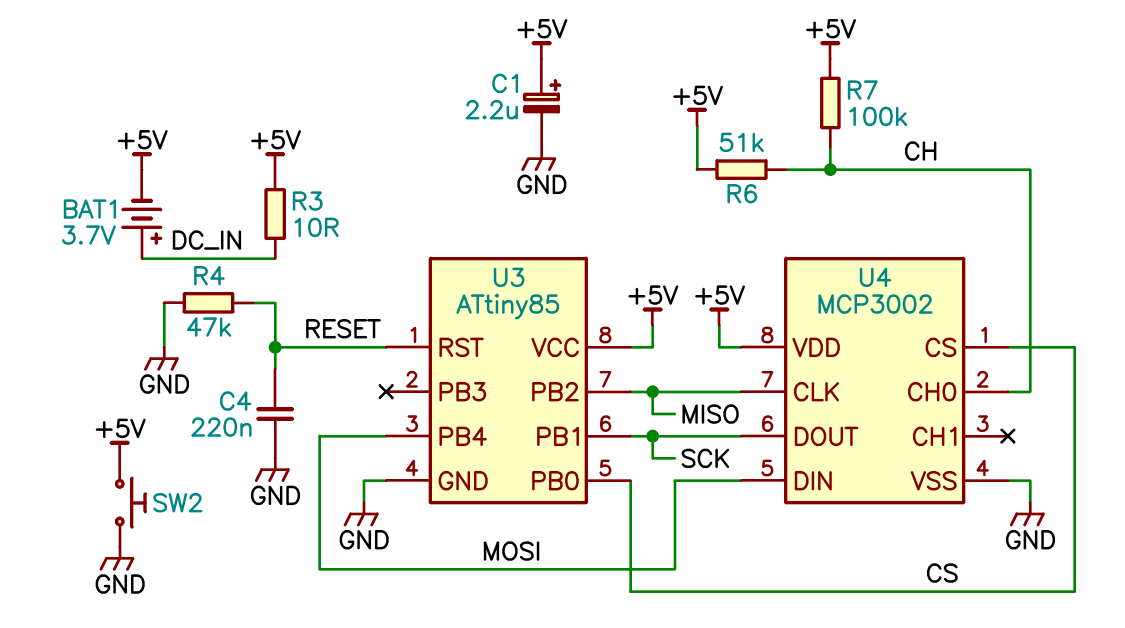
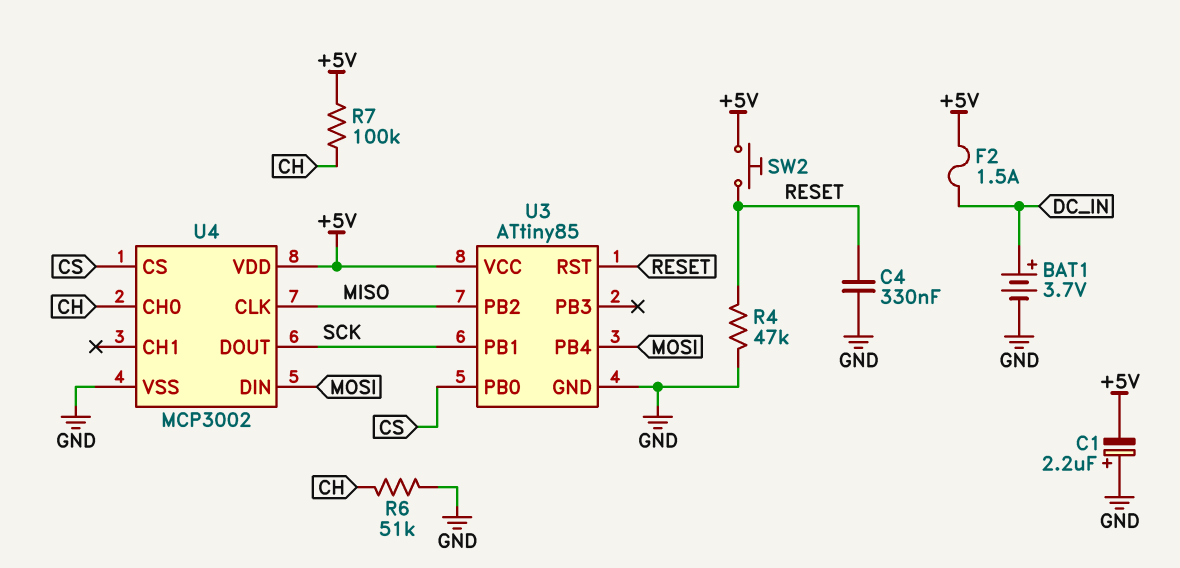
BAT1: 3.7V (plus DC_IN, minus +5V) -> 3.7V (plus DC_IN, minus GND)
C1: 2.2uF (plus +5V, minus GND) -> 2.2uF (plus GND, minus +5V)
C4: 220nF (GND, RESET) -> 330nF (GND, RESET)
F2: none -> 1.5A (+5V, DC_IN)
R3: 10 (+5V, DC_IN) -> none
R6: 51k (+5V, CH) -> 51k (CH, GND)
SW2: button (+5V, GND) -> button (+5V, RESET)

